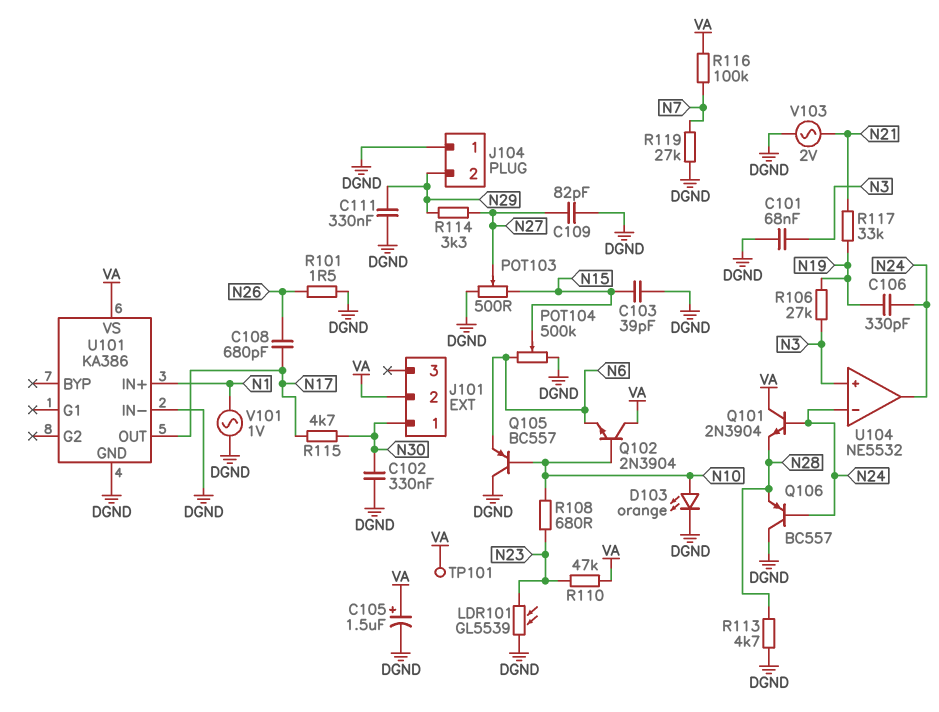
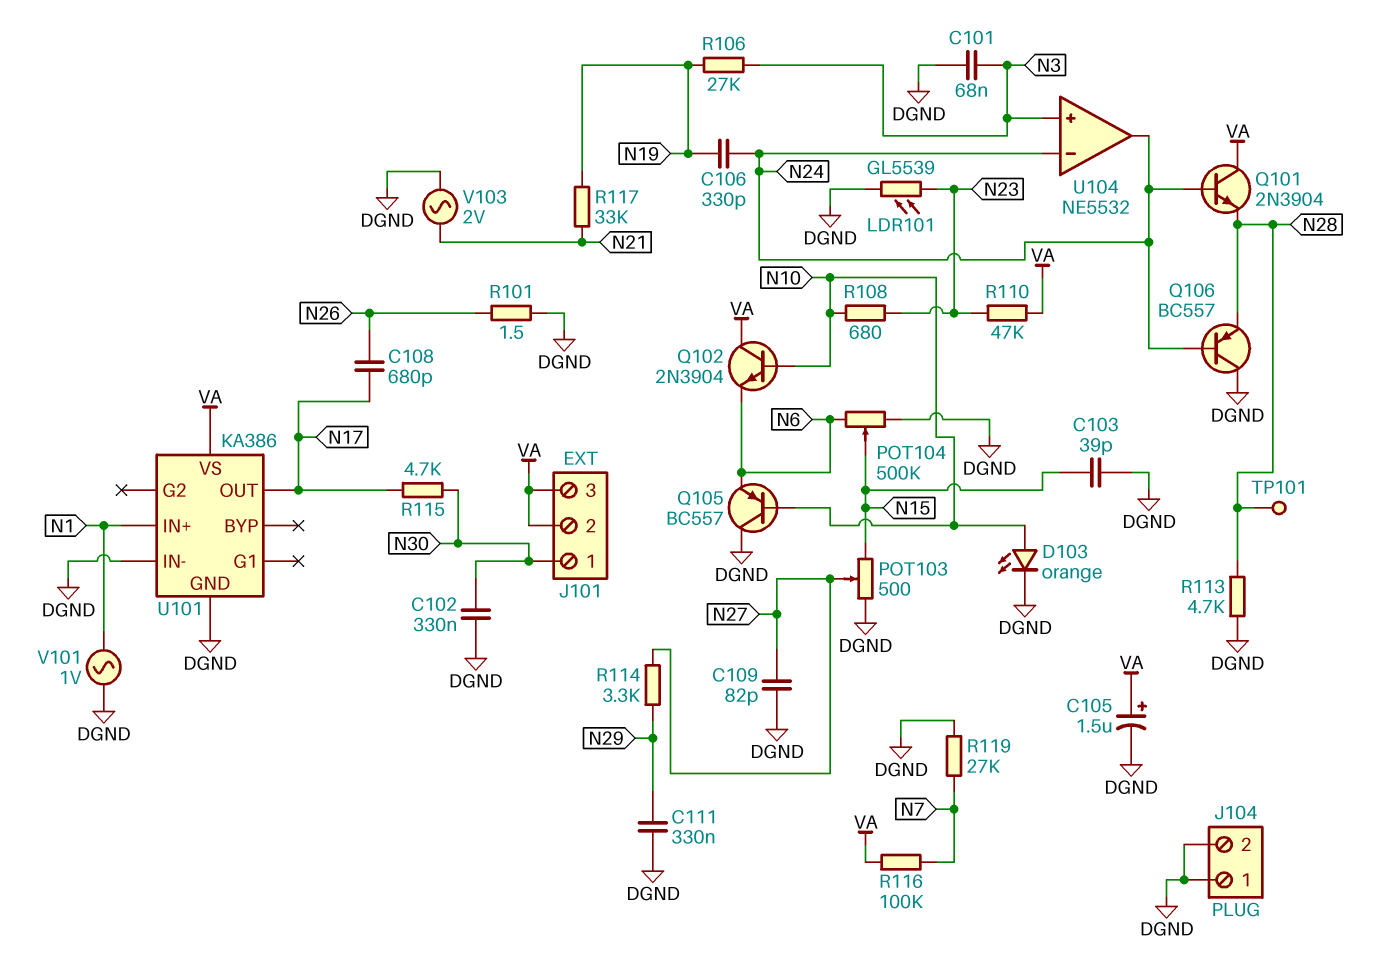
J101 pin 3: none -> VA
J104 pin 2: N29 -> DGND
TP101: test point (VA) -> test point (N28)

